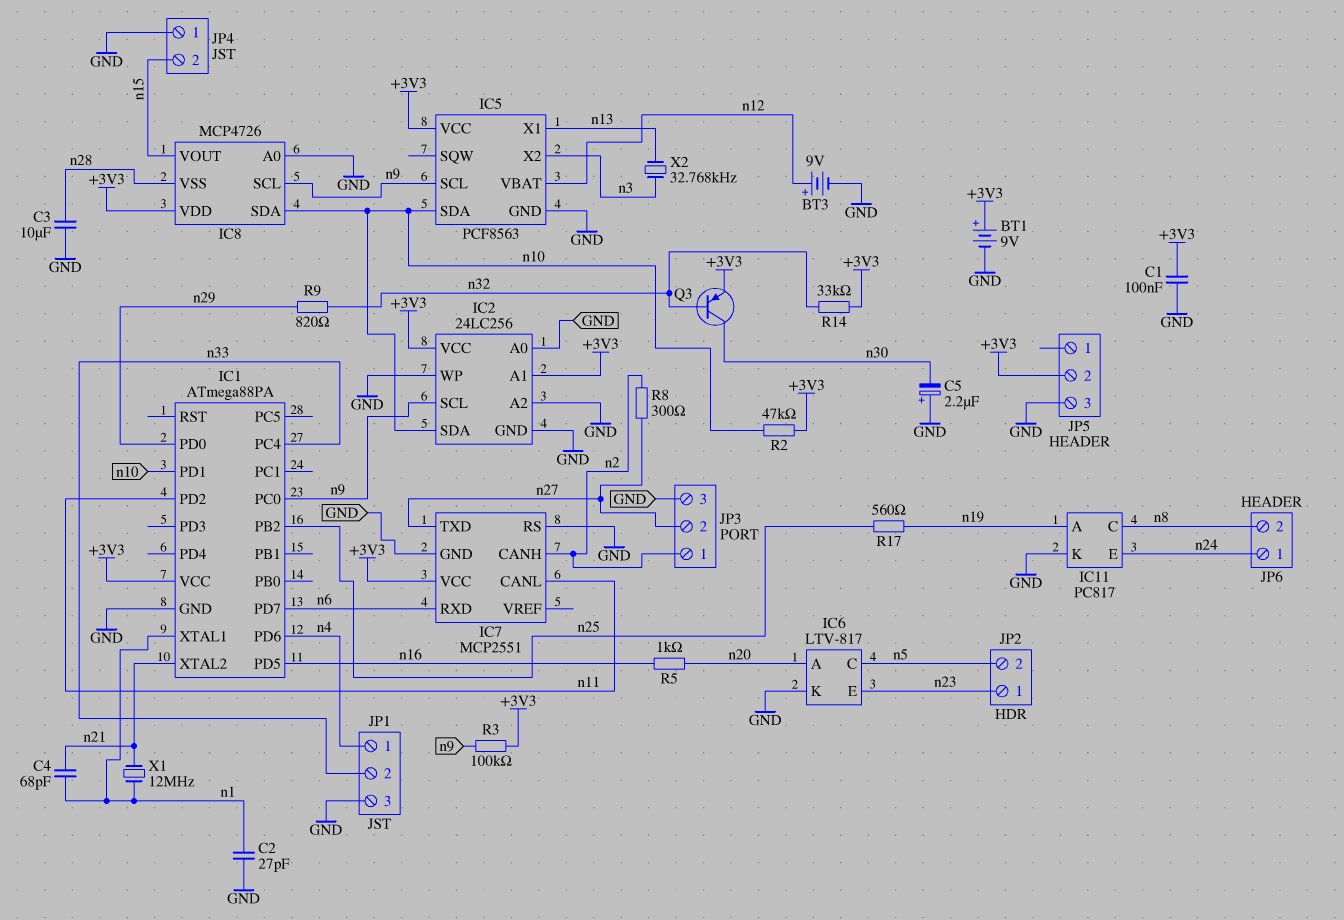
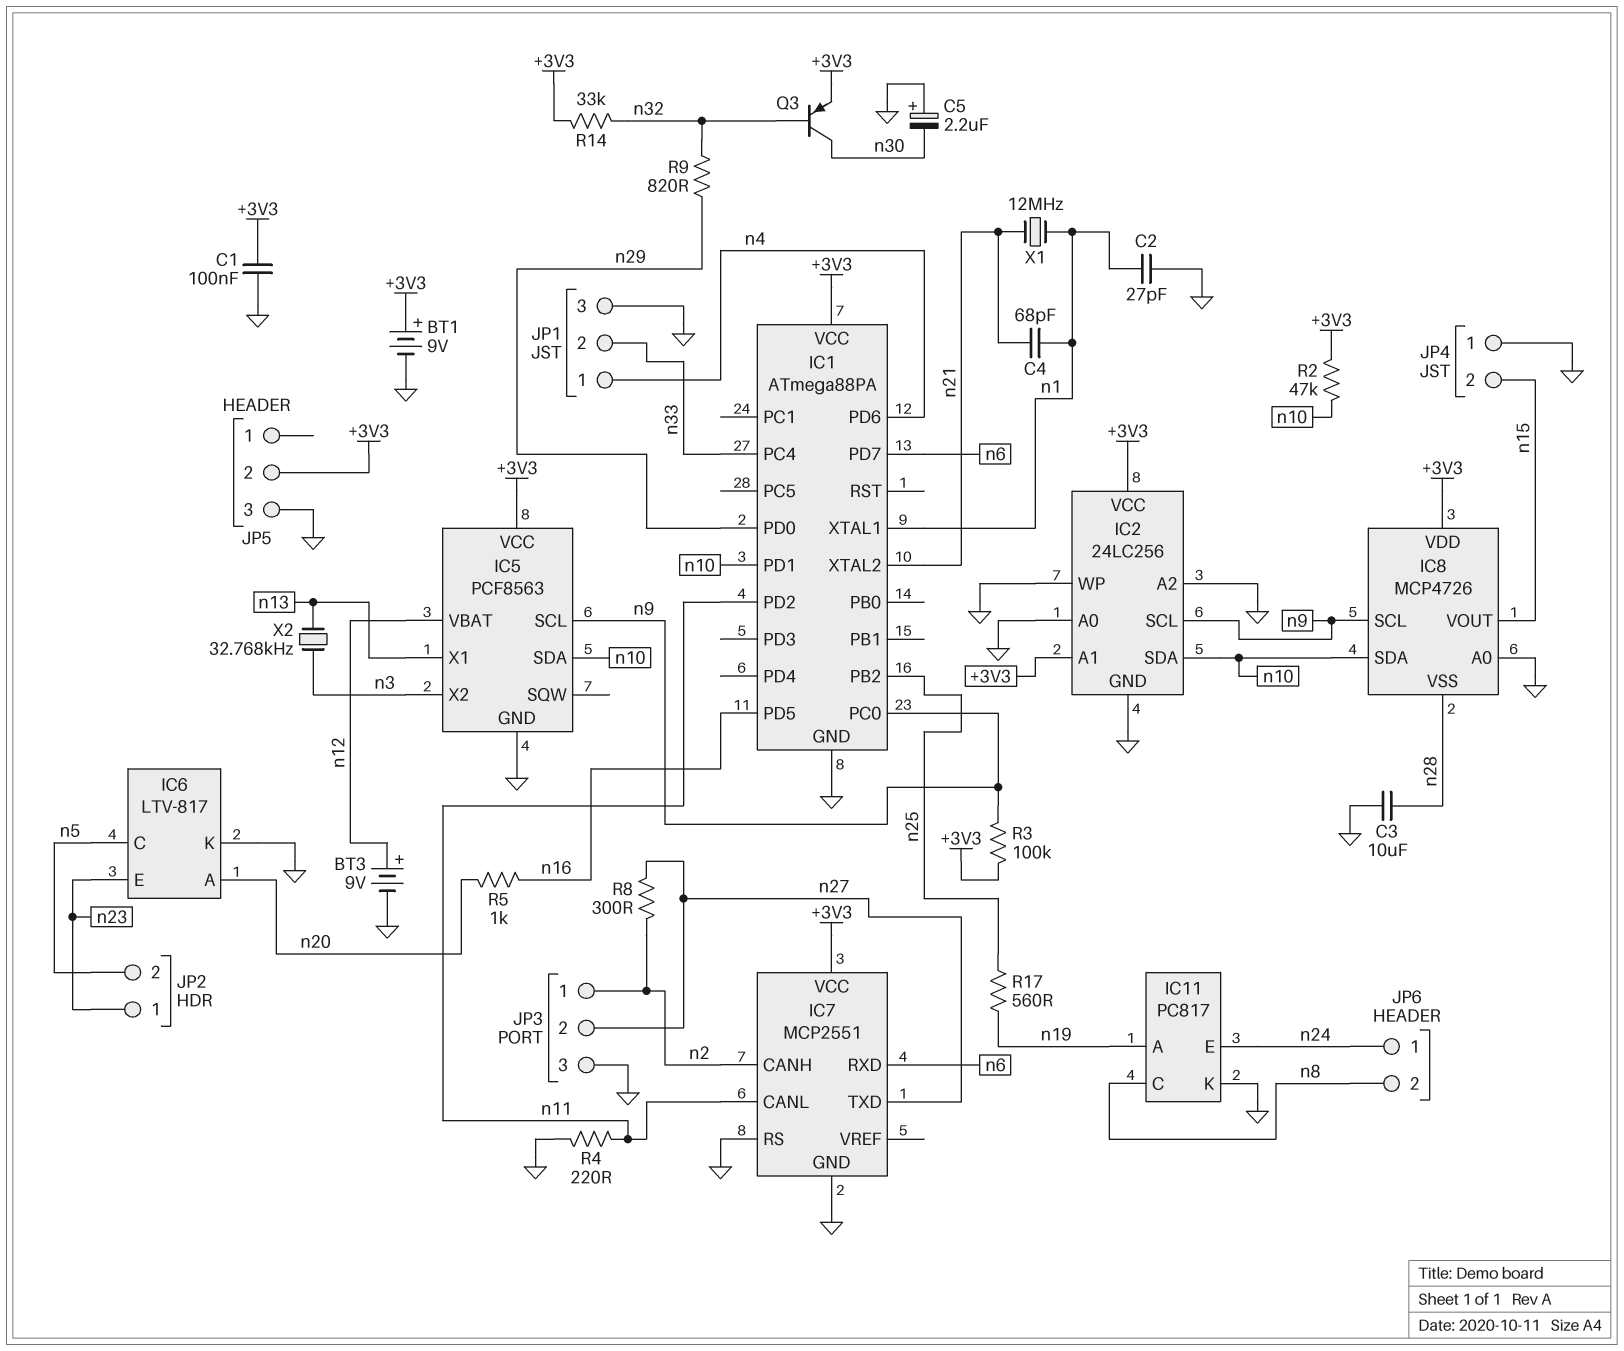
R4: none -> 220 (GND, n11)

